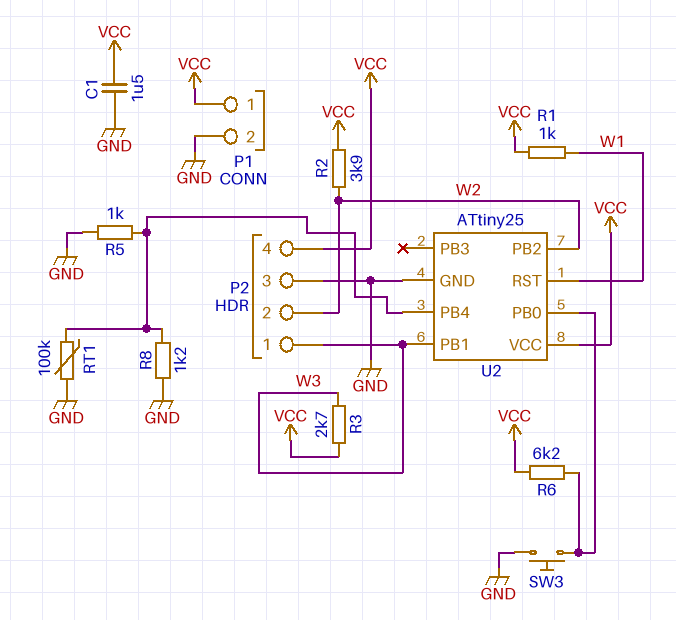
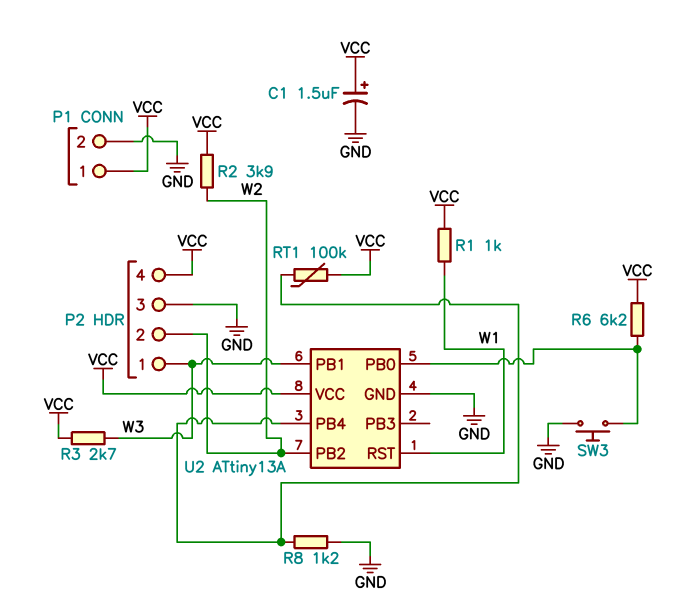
C1: 1.5uF (GND, VCC) -> 1.5uF (plus VCC, minus GND)
R5: 1k (GND, U2/PB4) -> none
RT1: 100k (GND, U2/PB4) -> 100k (U2/PB4, VCC)
U2: ATtiny25 -> ATtiny13A

